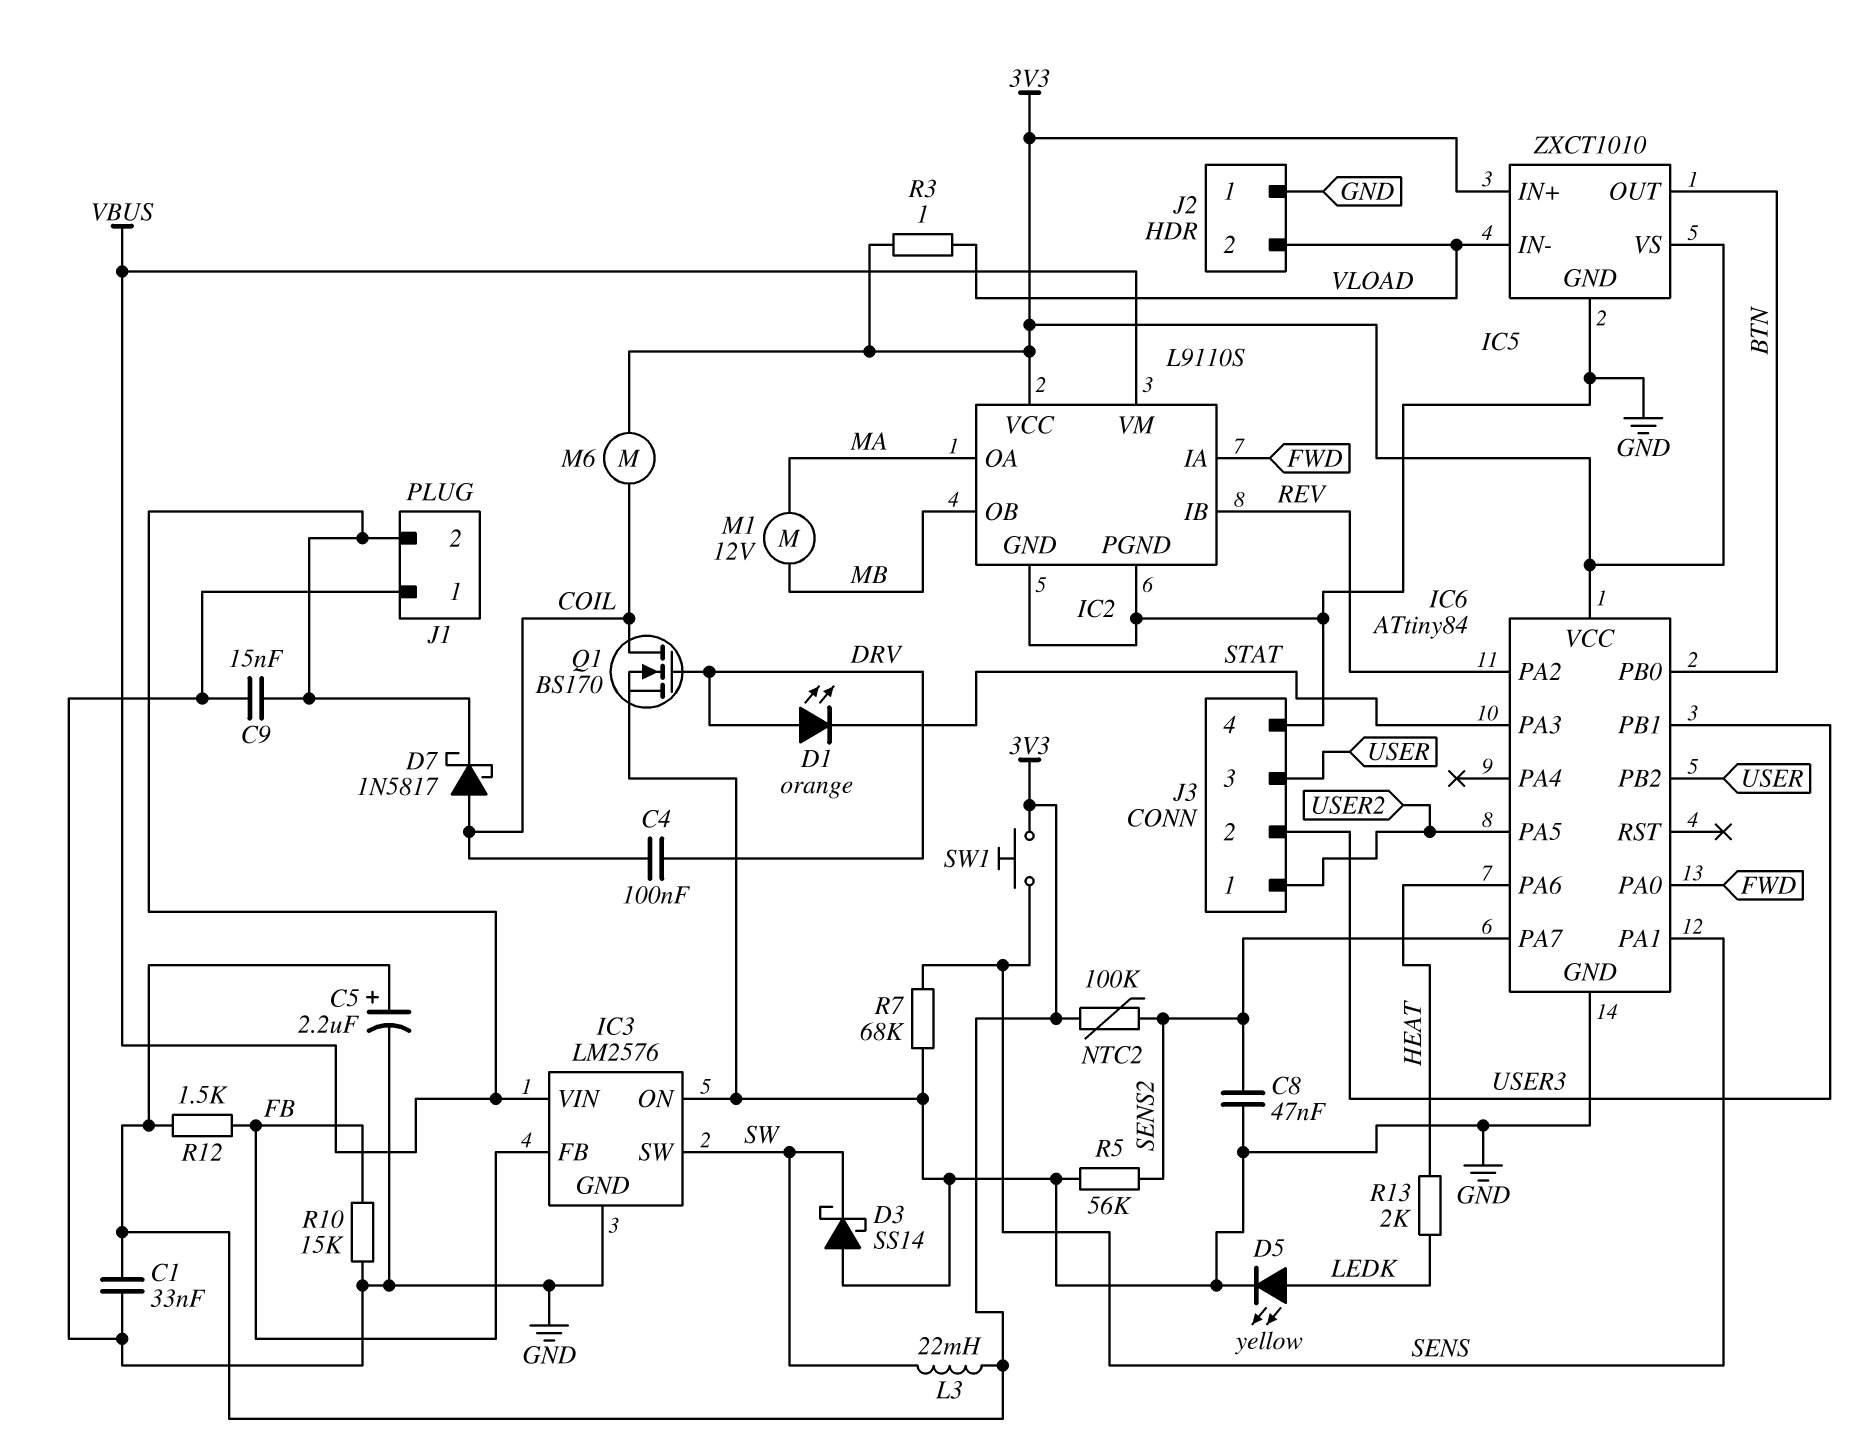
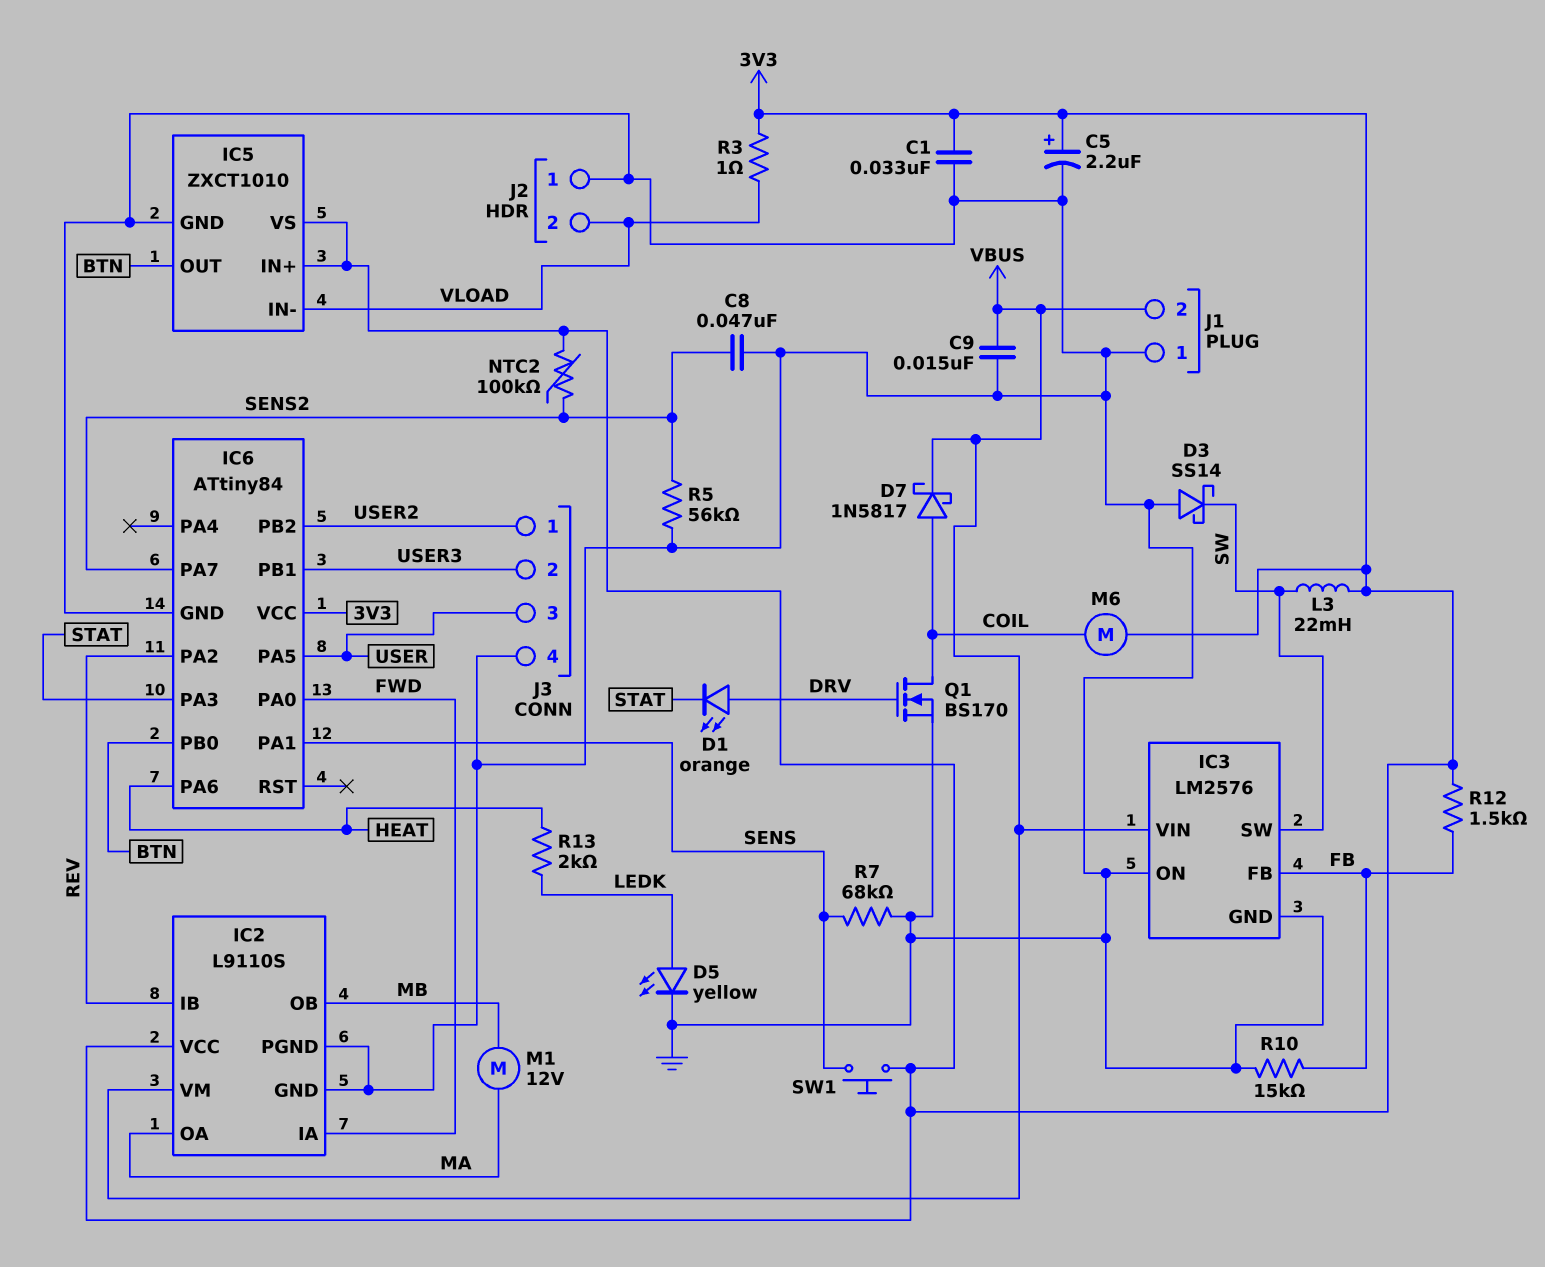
C4: 100nF (COIL, DRV) -> none
IC6 pin PA5: USER2 -> USER
IC6 pin PB2: USER -> USER2

